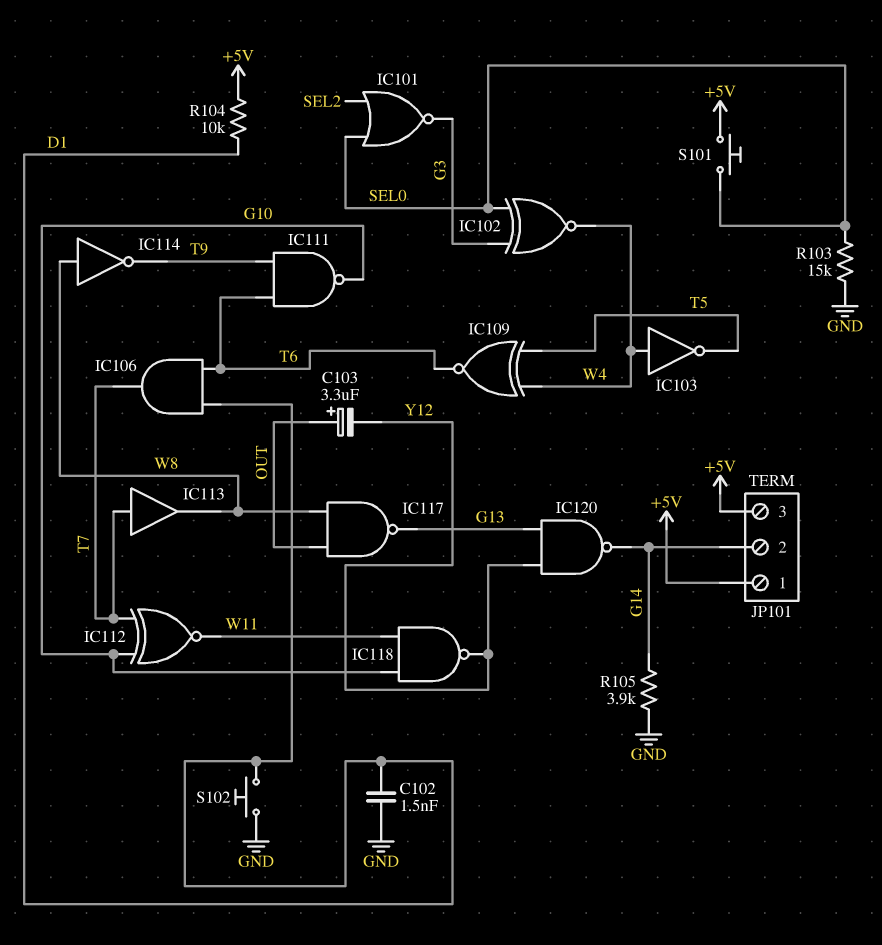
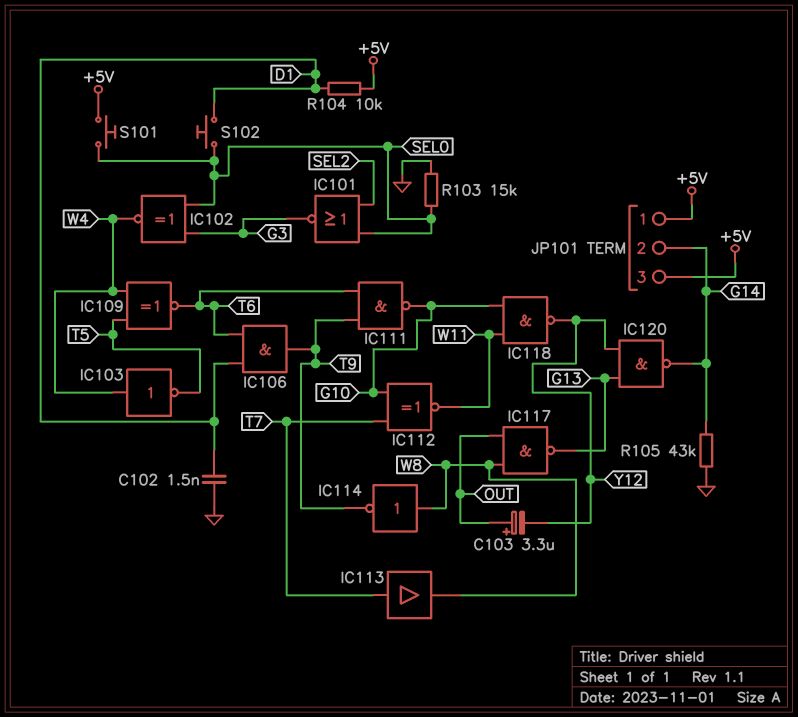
IC106: AND (in D1, in T6, out T7) -> AND (in D1, in T6, out T9)
R105: 3.9k (G14, GND) -> 43k (G14, GND)
S102: button (D1, GND) -> button (D1, SEL0)

